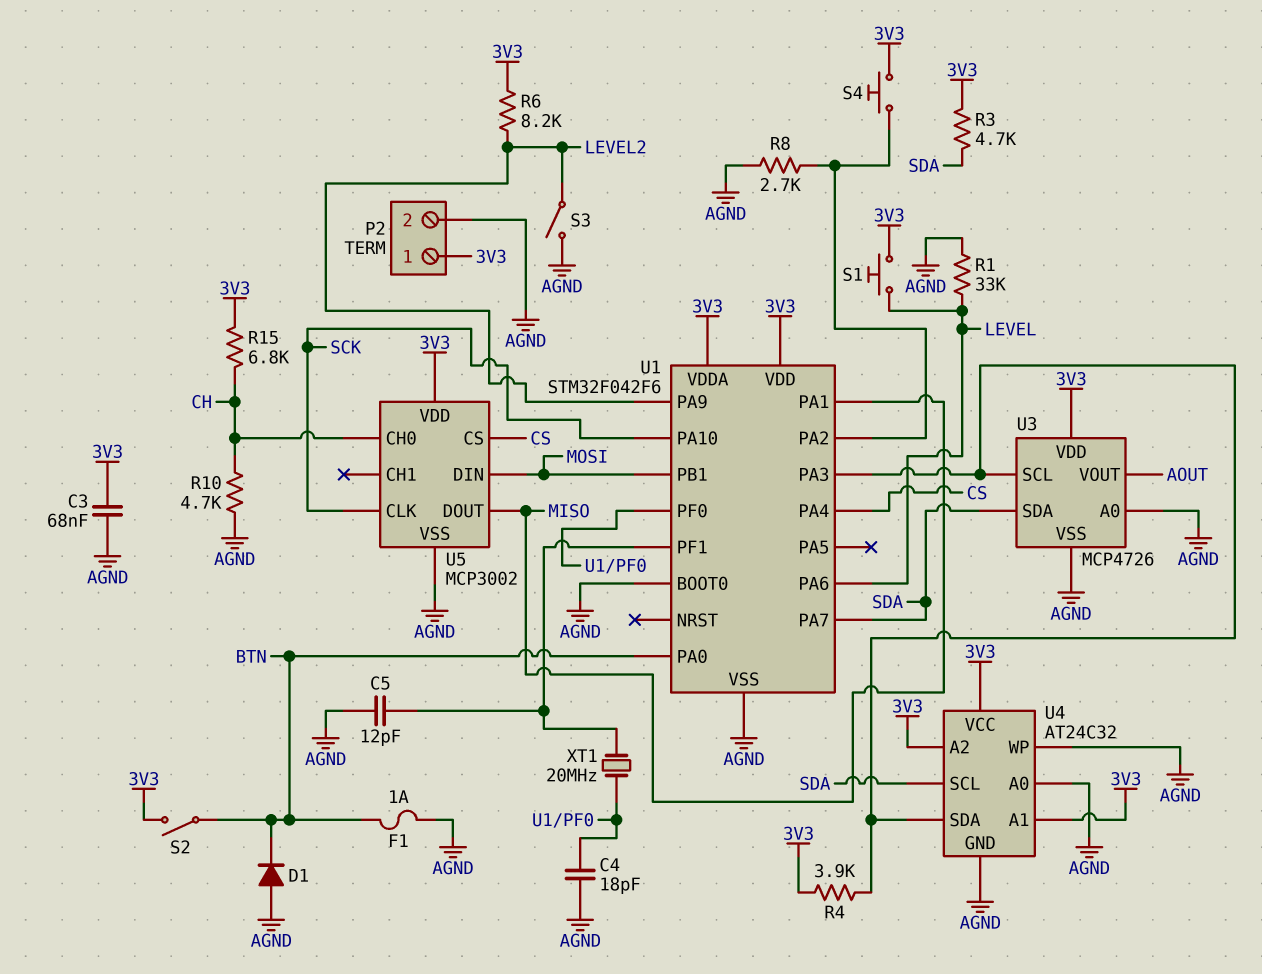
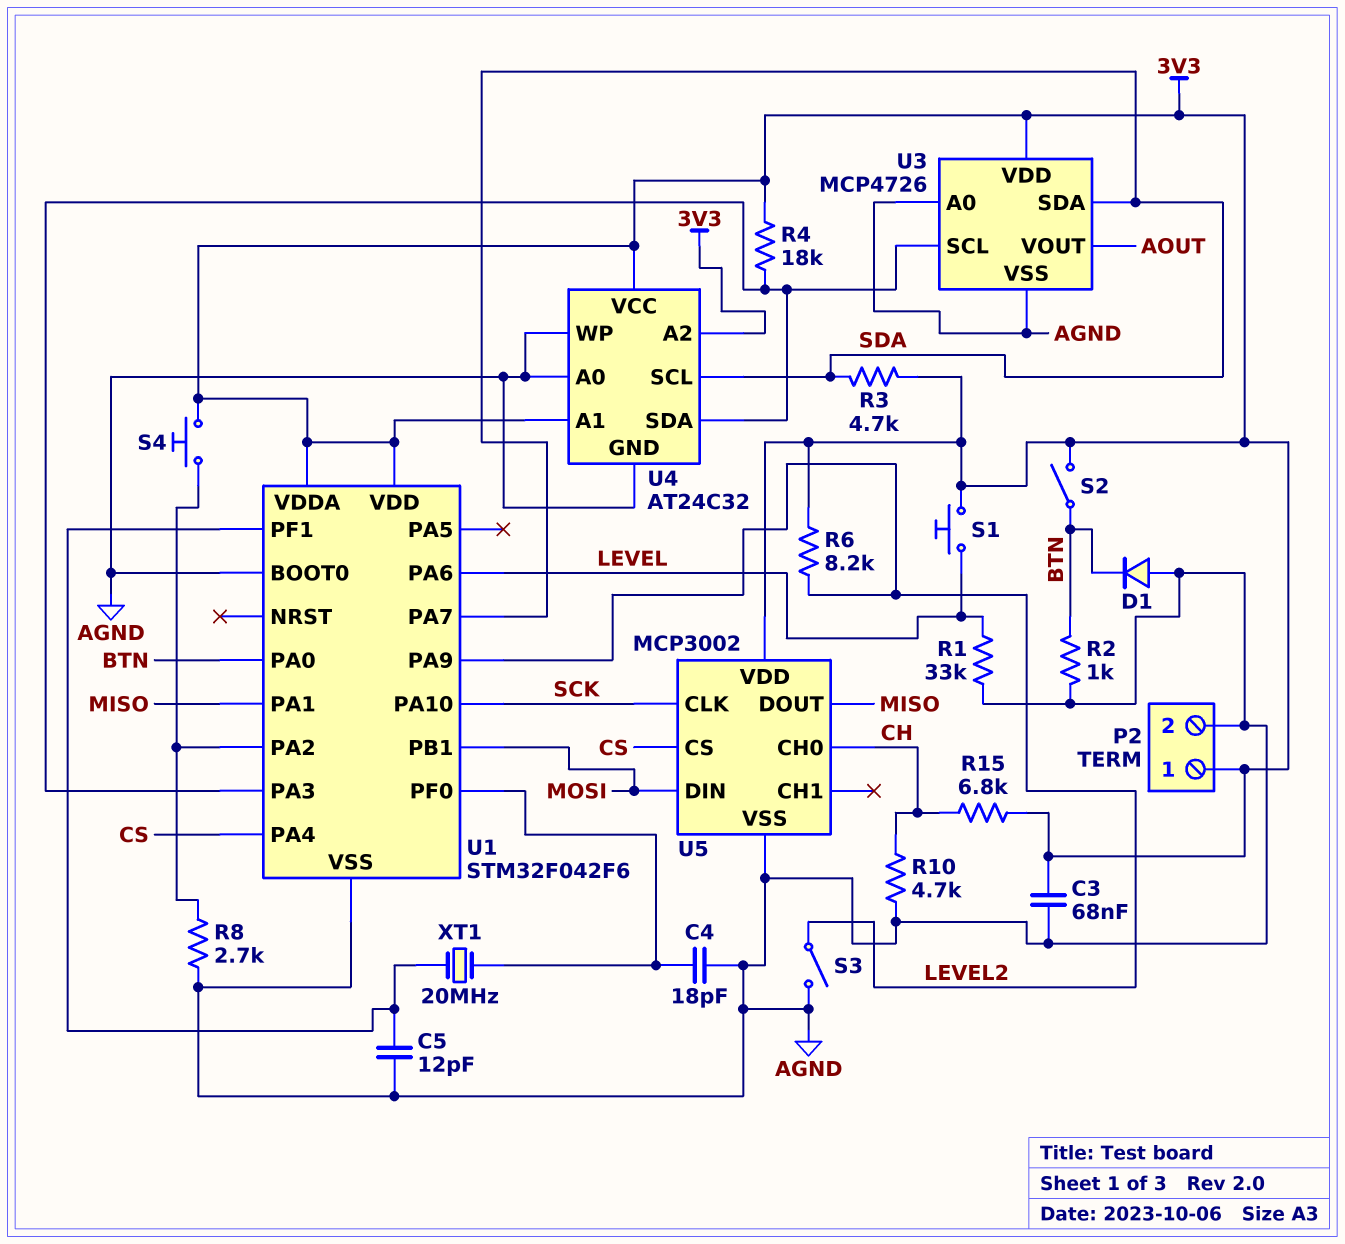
F1: 1A (AGND, BTN) -> none
R2: none -> 1k (AGND, BTN)
R4: 3.9k (3V3, U1/PA3) -> 18k (3V3, U1/PA3)

